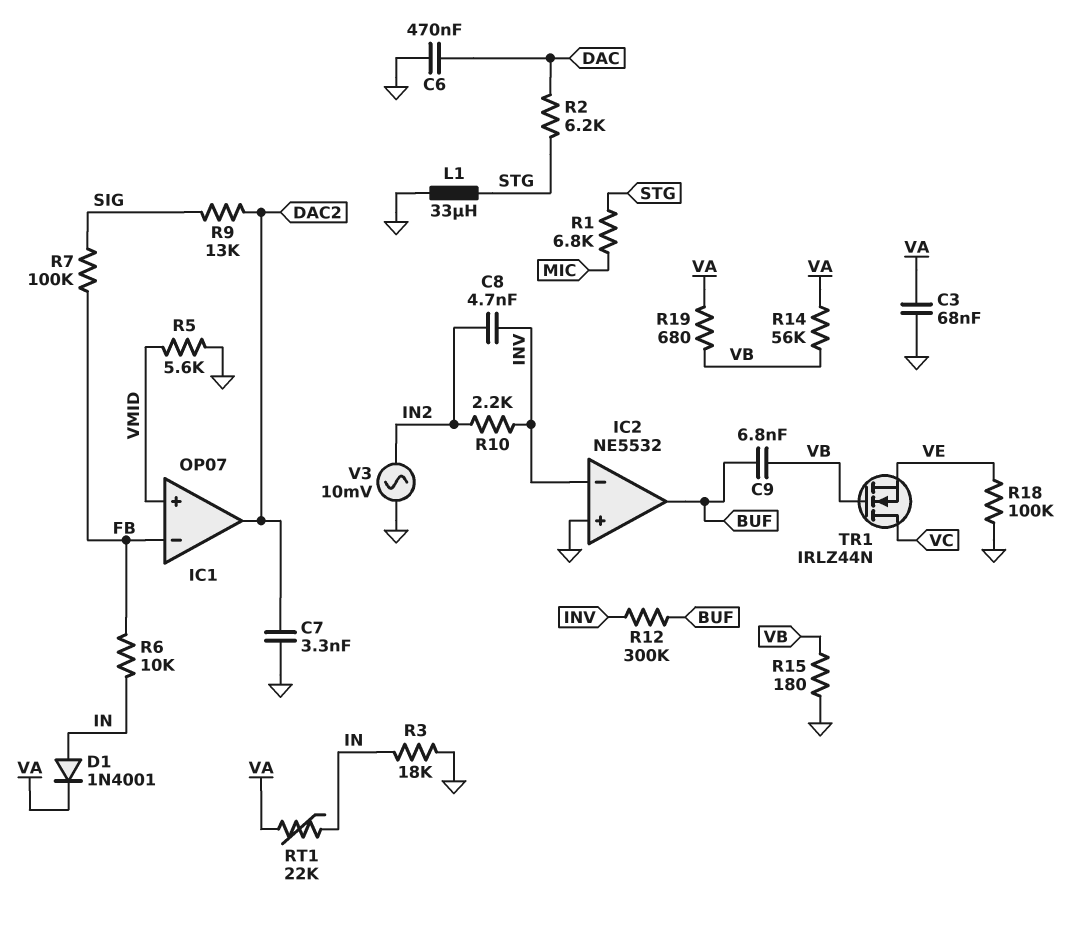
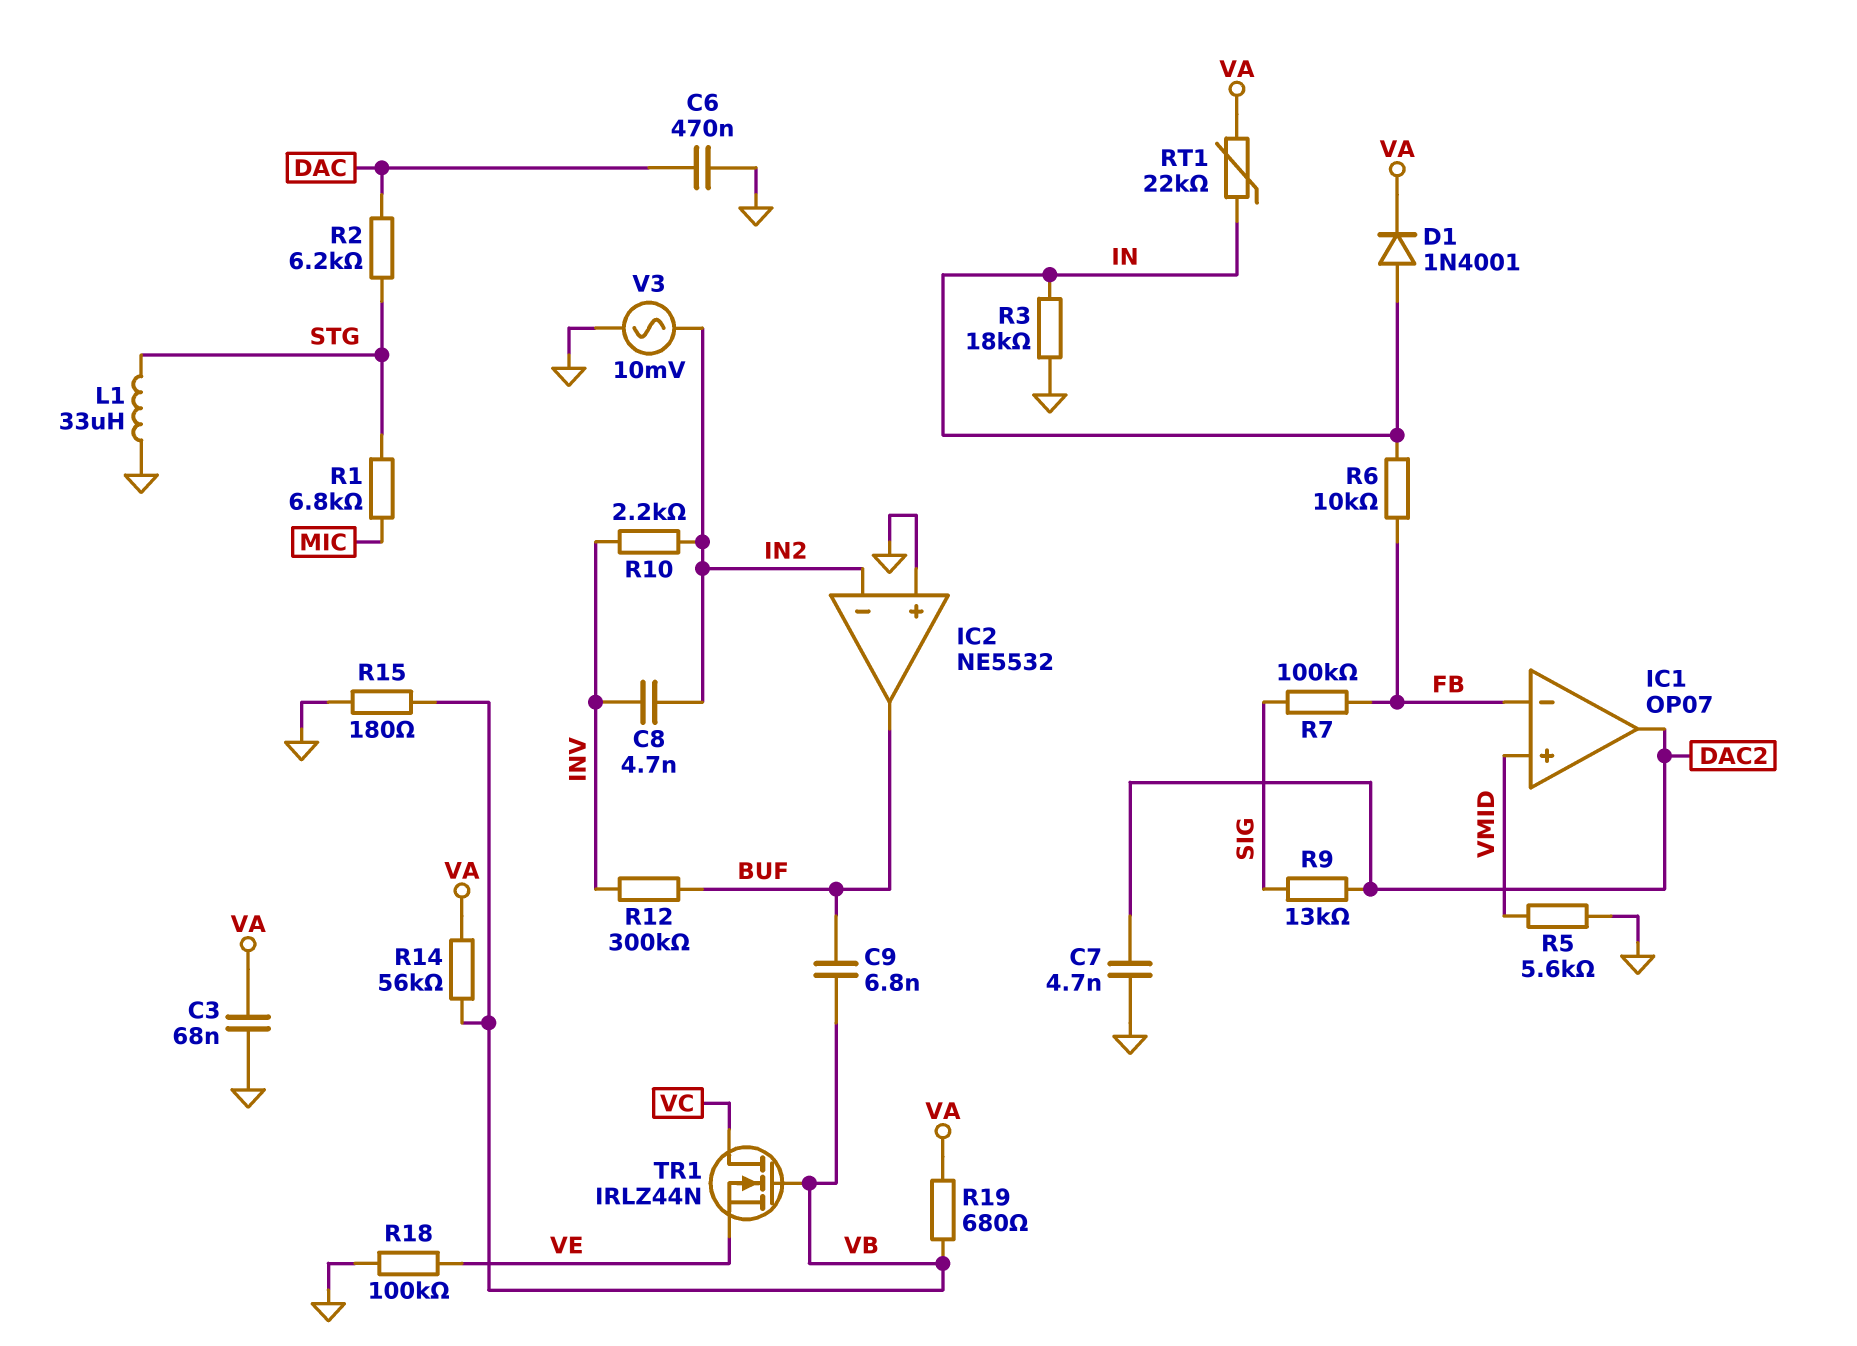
C7: 3.3nF (DAC2, GND) -> 4.7nF (DAC2, GND)
IC2 pin in-: INV -> IN2

